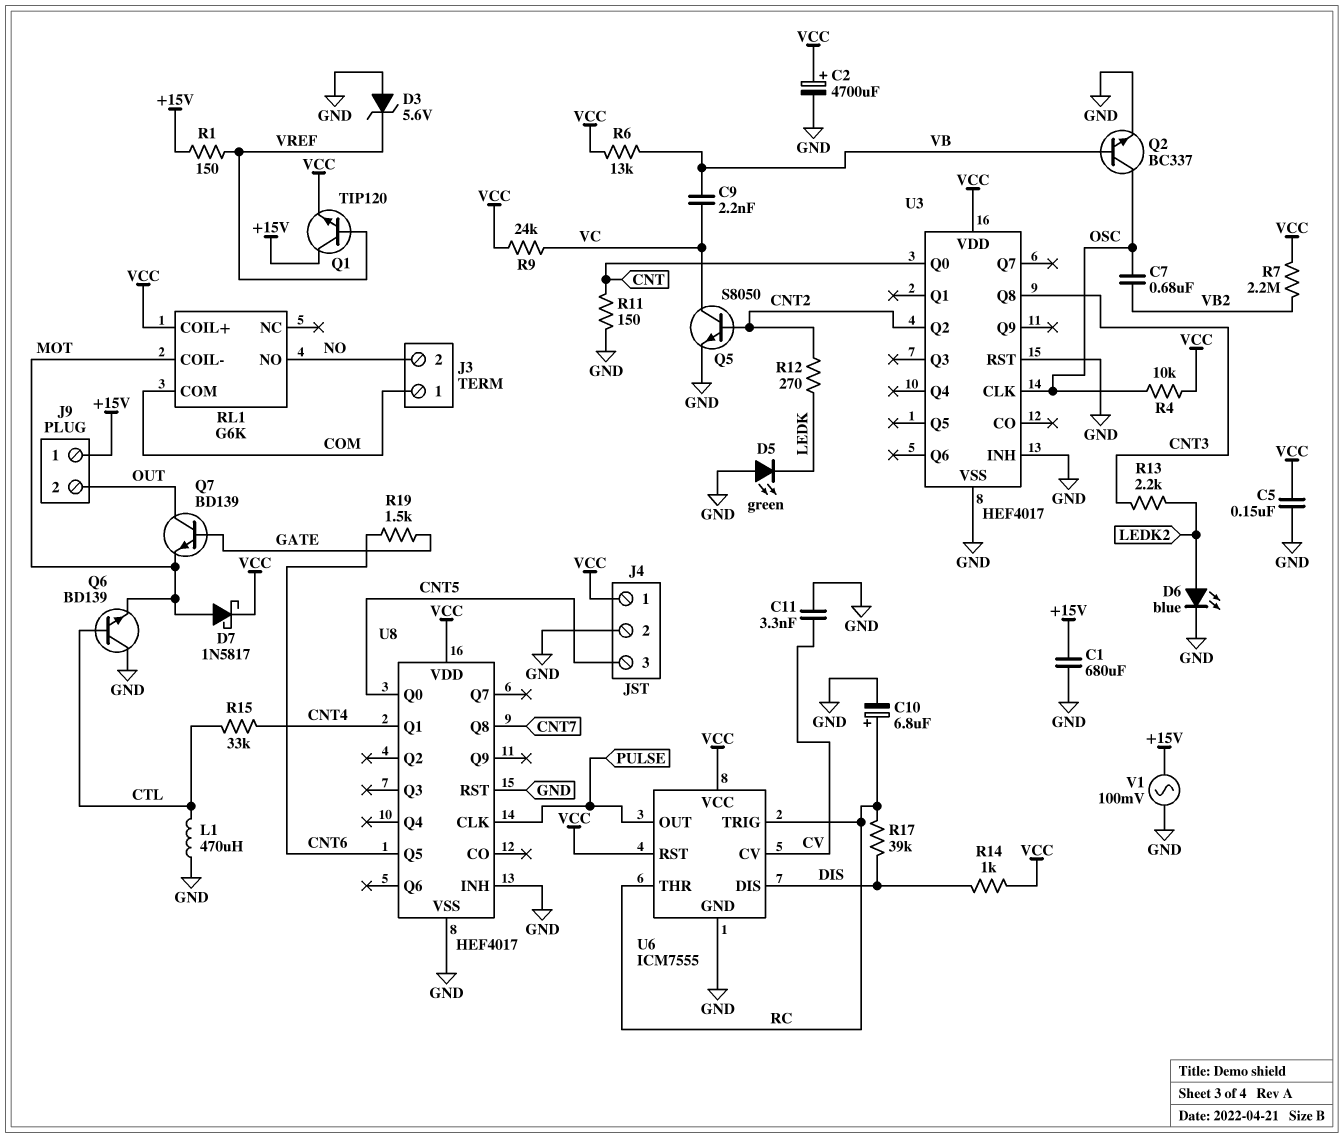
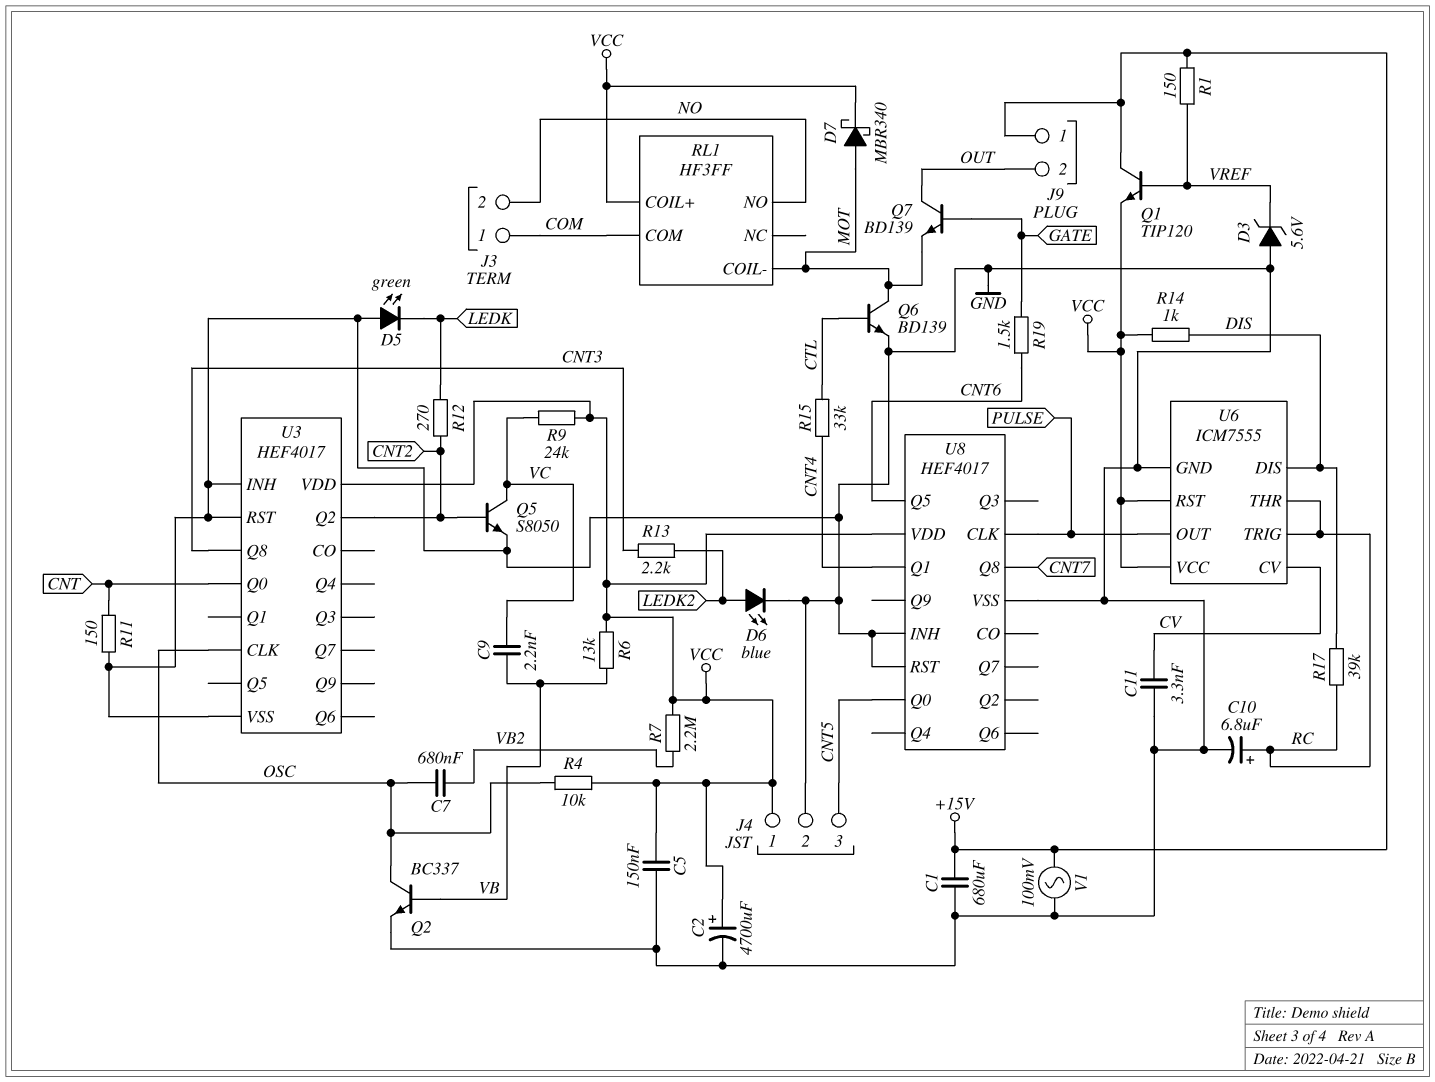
D7: schottky 1N5817 (A MOT, K VCC) -> schottky MBR340 (A MOT, K VCC)
L1: 470uH (CTL, GND) -> none
Q6: NPN BD139 (B CTL, C GND, E MOT) -> NPN BD139 (B CTL, C MOT, E GND)
RL1: G6K -> HF3FF

